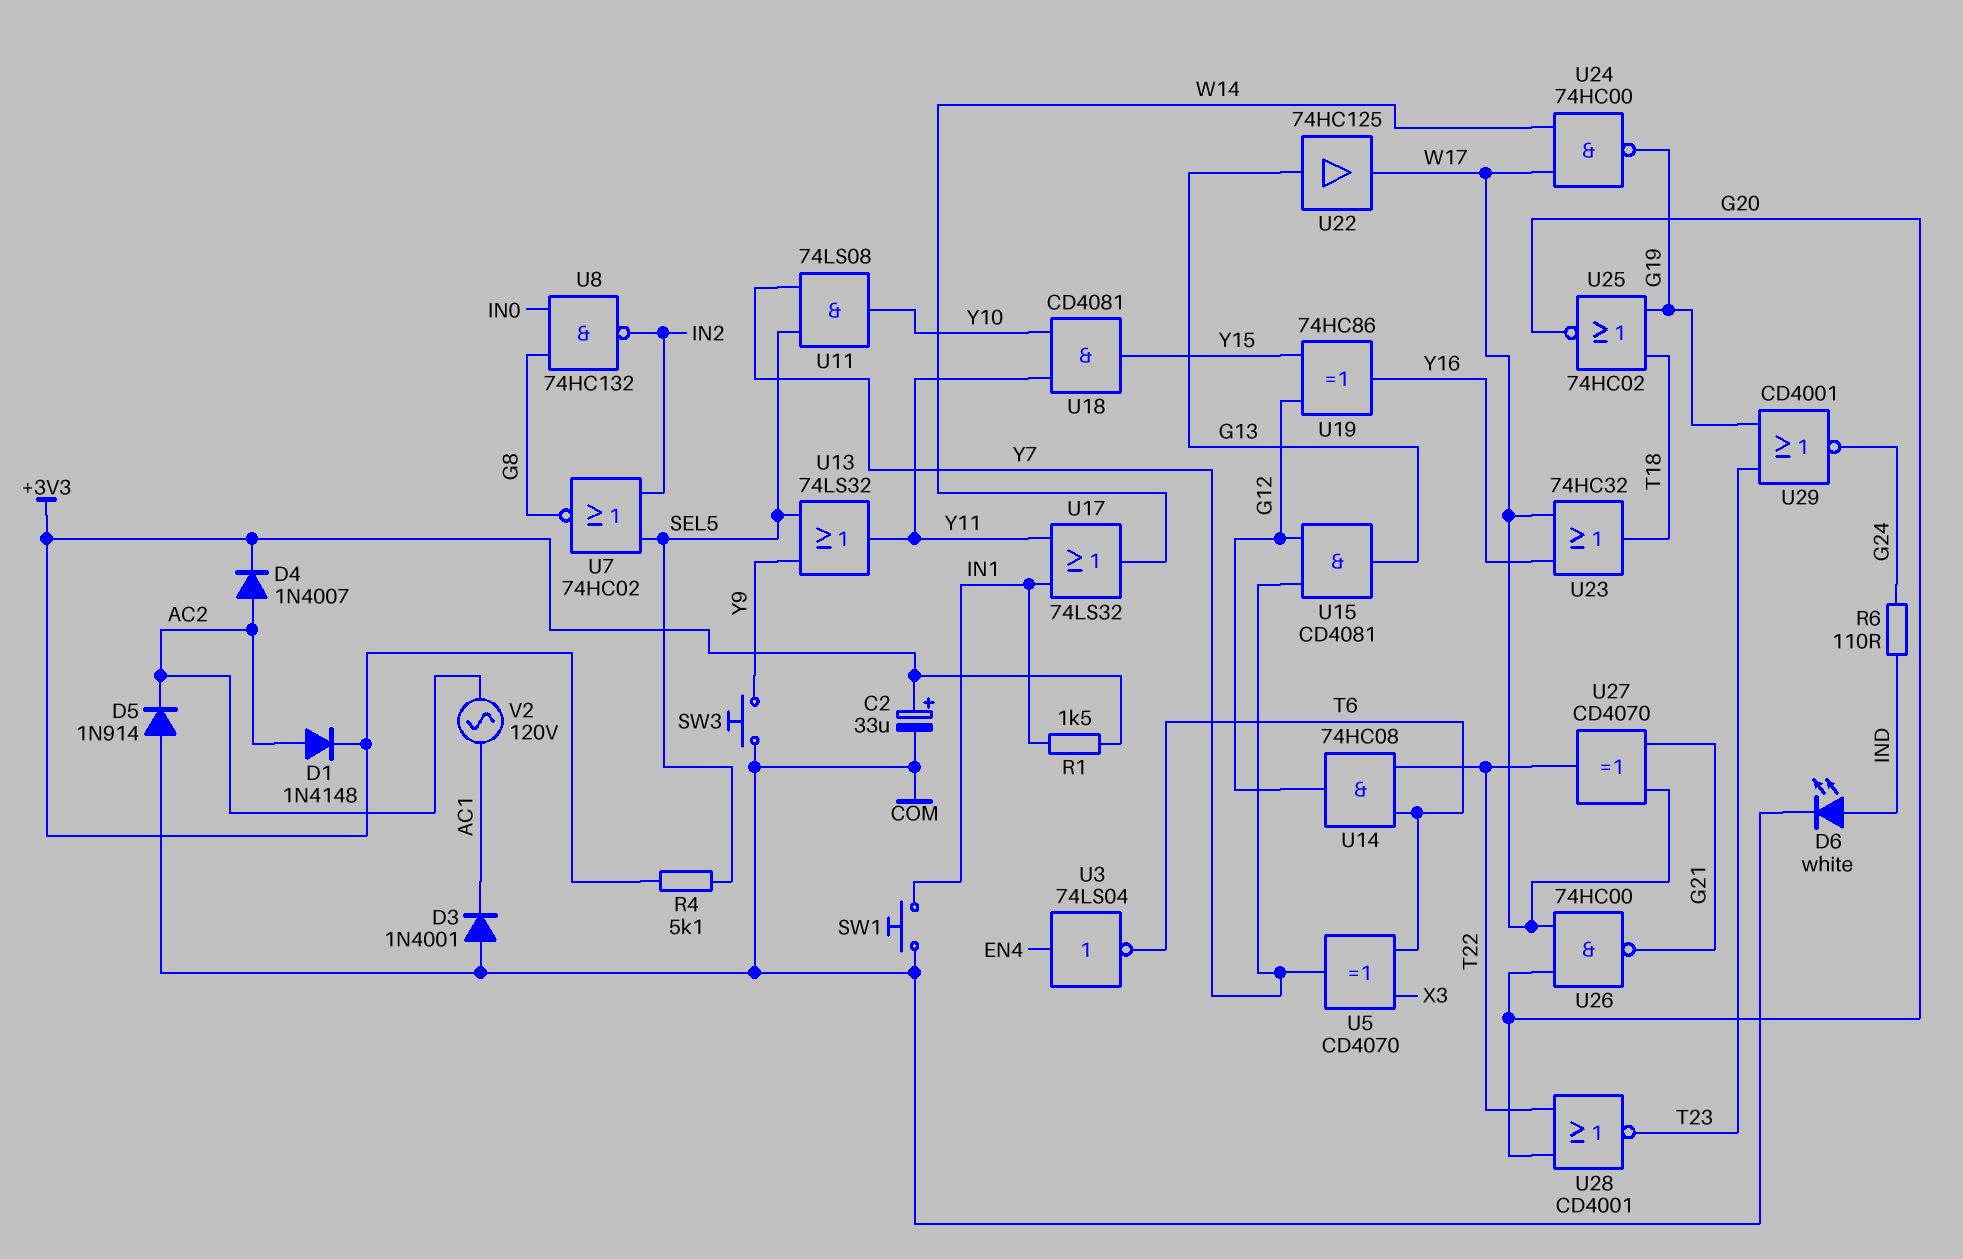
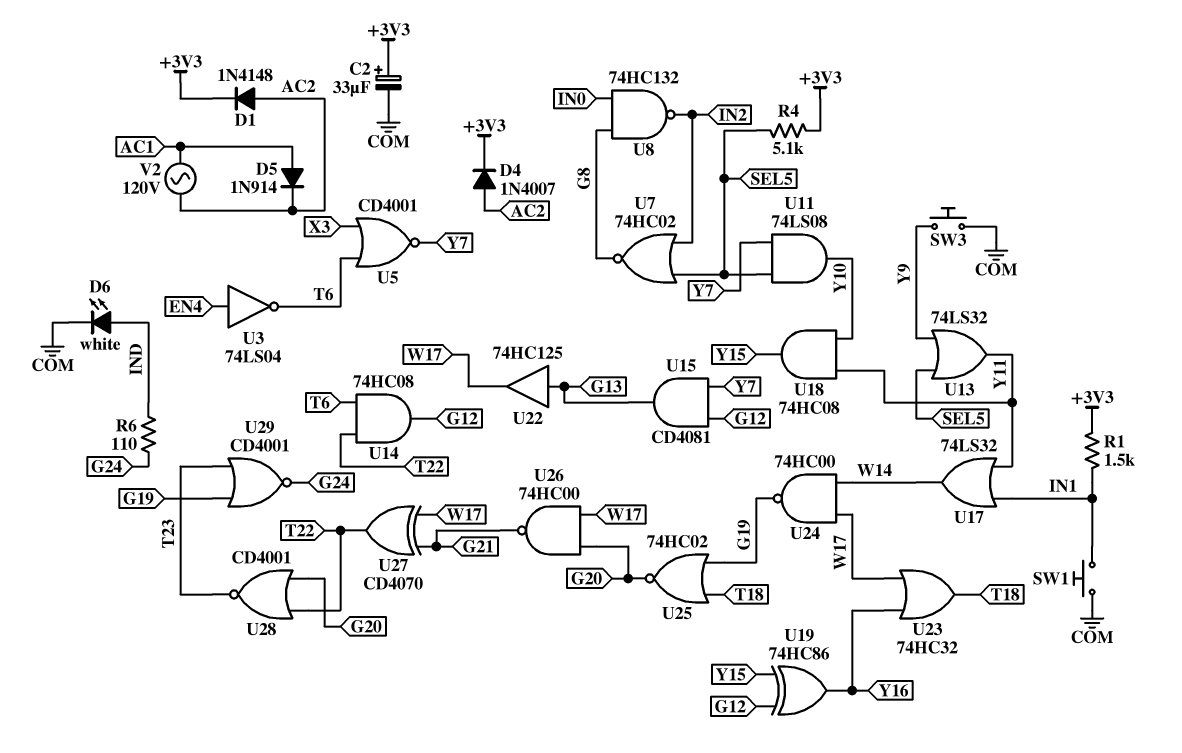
D3: diode 1N4001 (A COM, K AC1) -> none
D5: diode 1N914 (A COM, K AC2) -> diode 1N914 (A AC1, K AC2)
U5: XOR CD4070 (in T6, in X3, out Y7) -> NOR CD4001 (in T6, in X3, out Y7)
U18: AND CD4081 (in Y10, in Y11, out Y15) -> AND 74HC08 (in Y10, in Y11, out Y15)

